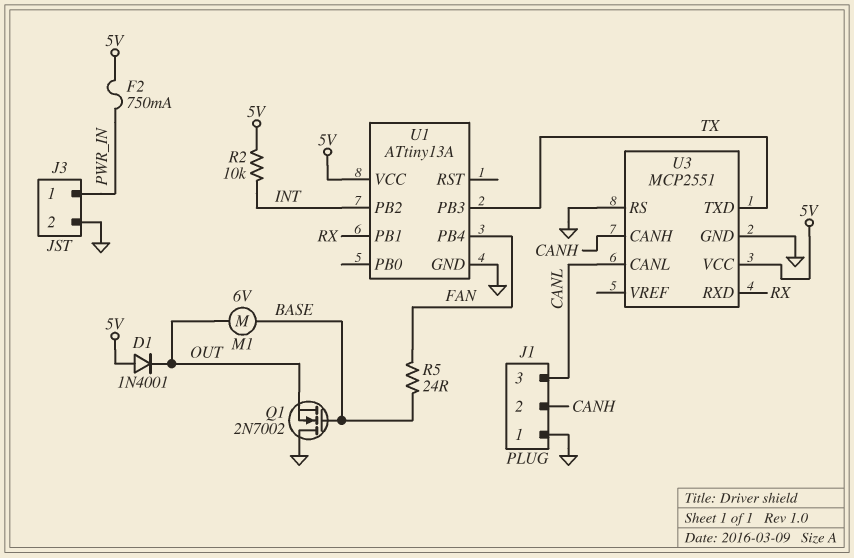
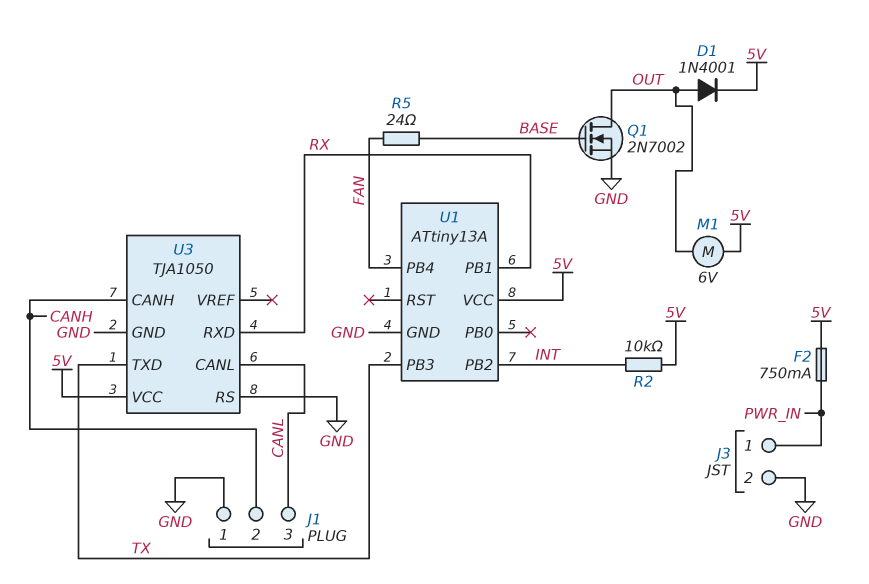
D1: diode 1N4001 (A 5V, K OUT) -> diode 1N4001 (A OUT, K 5V)
M1: motor 6V (BASE, OUT) -> motor 6V (5V, OUT)
Q1: NMOS 2N7002 (G BASE, D GND, S OUT) -> NMOS 2N7002 (G BASE, D OUT, S GND)
U3: MCP2551 -> TJA1050

